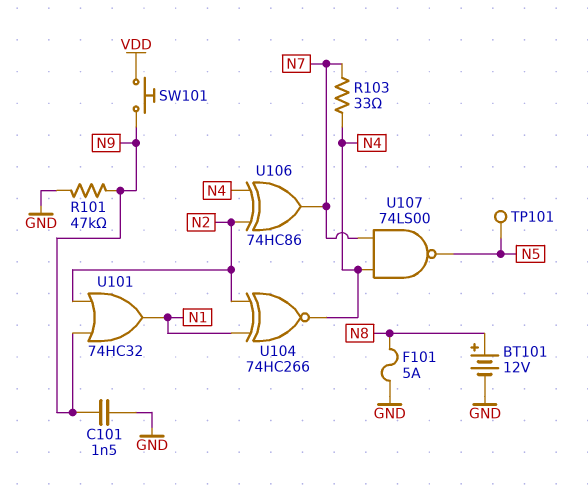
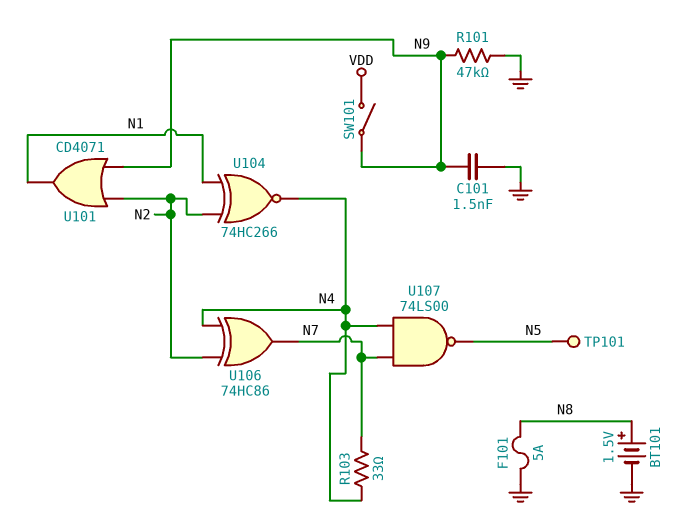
BT101: 12V (plus N8, minus GND) -> 1.5V (plus N8, minus GND)
SW101: button (N9, VDD) -> switch (N9, VDD)
U101: OR 74HC32 (in N2, in N9, out N1) -> OR CD4071 (in N2, in N9, out N1)

